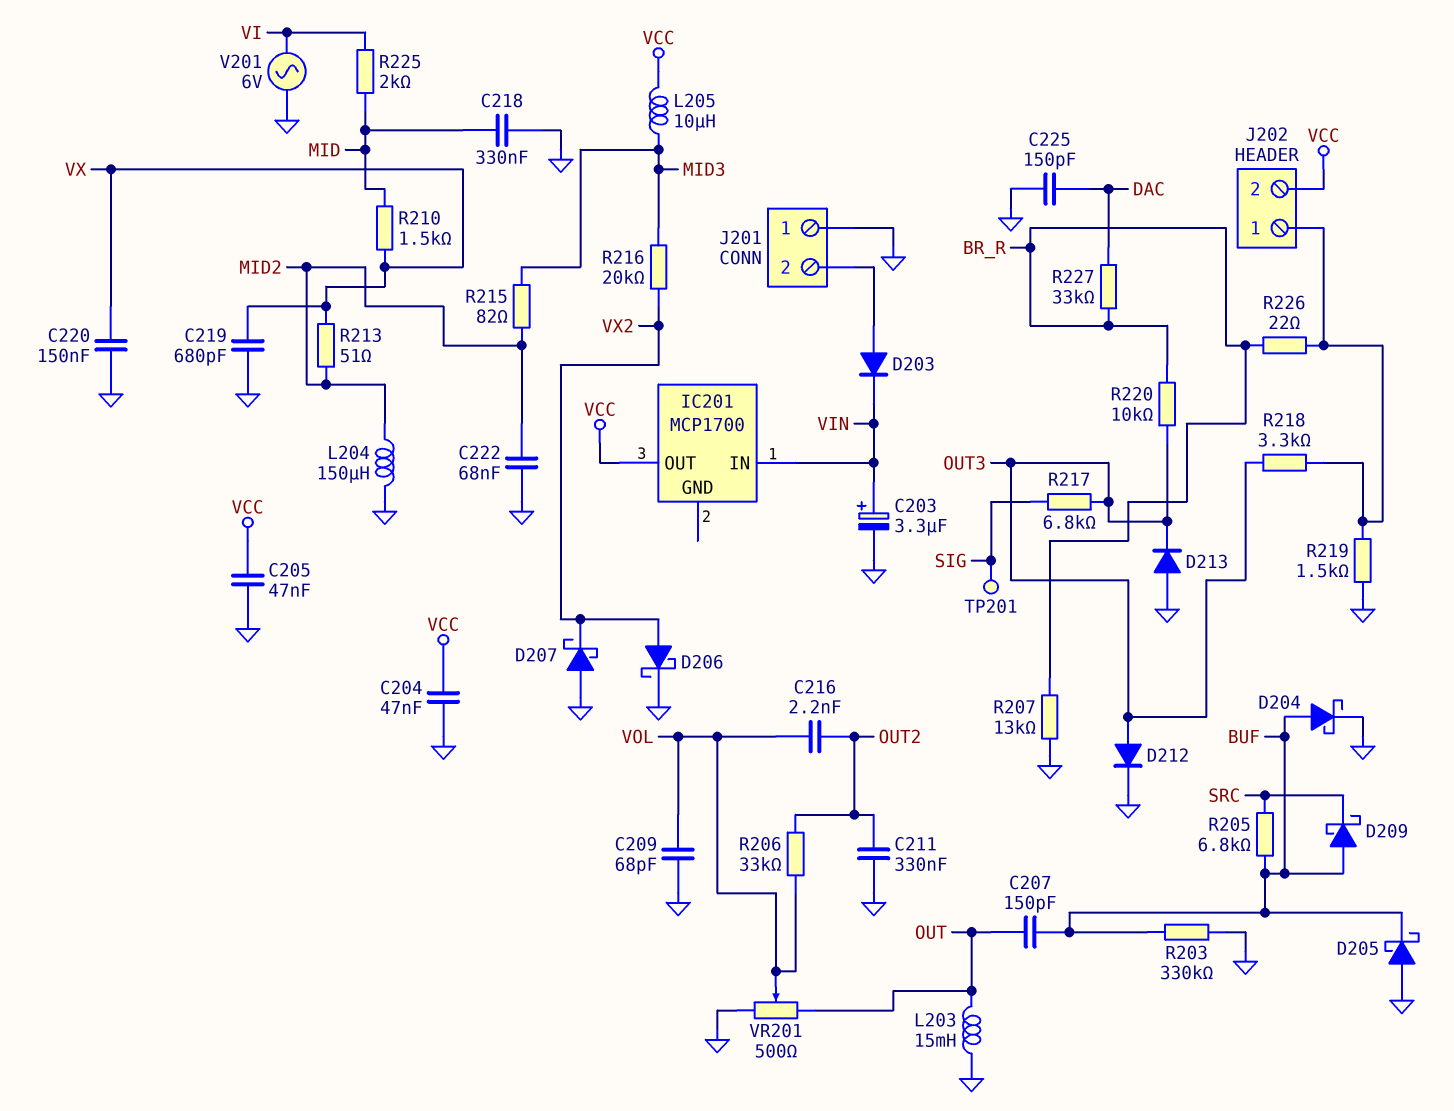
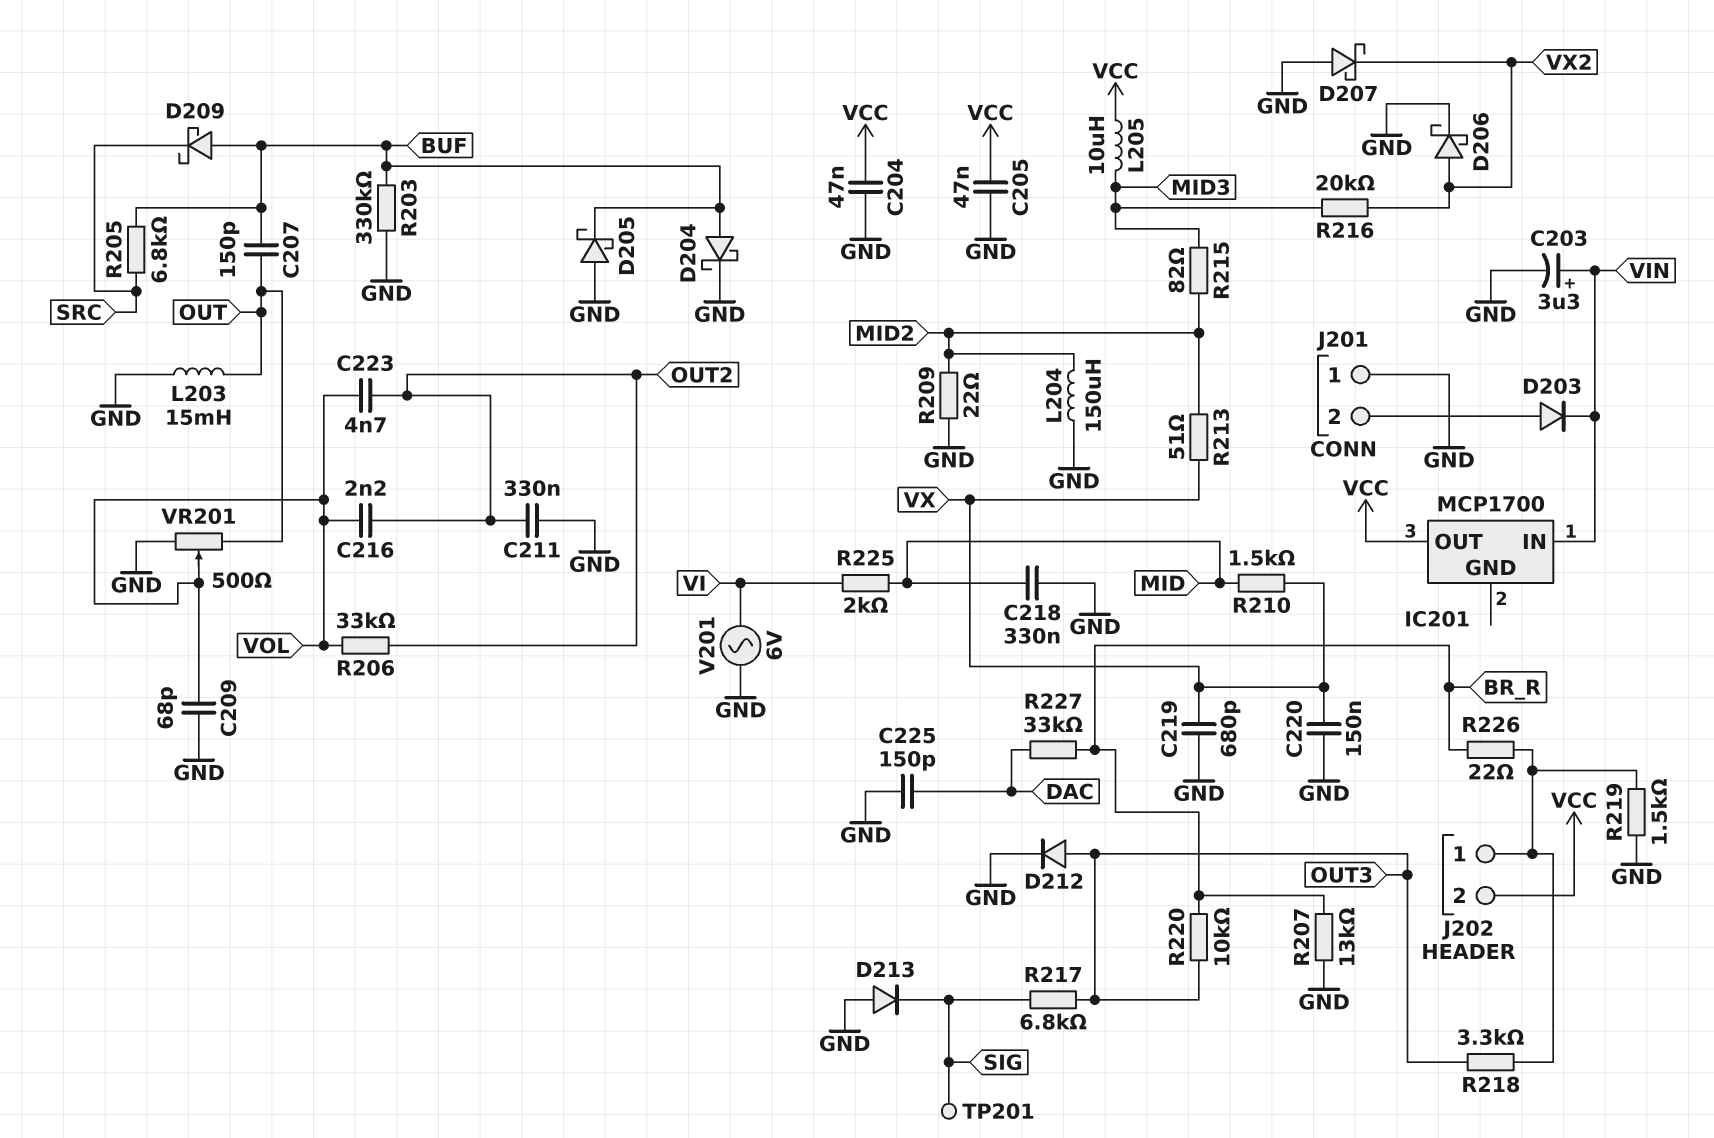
C222: 68nF (GND, MID2) -> none
C223: none -> 4.7nF (OUT2, VOL)
D213: diode (A GND, K OUT3) -> diode (A GND, K SIG)
R209: none -> 22 (GND, MID2)

